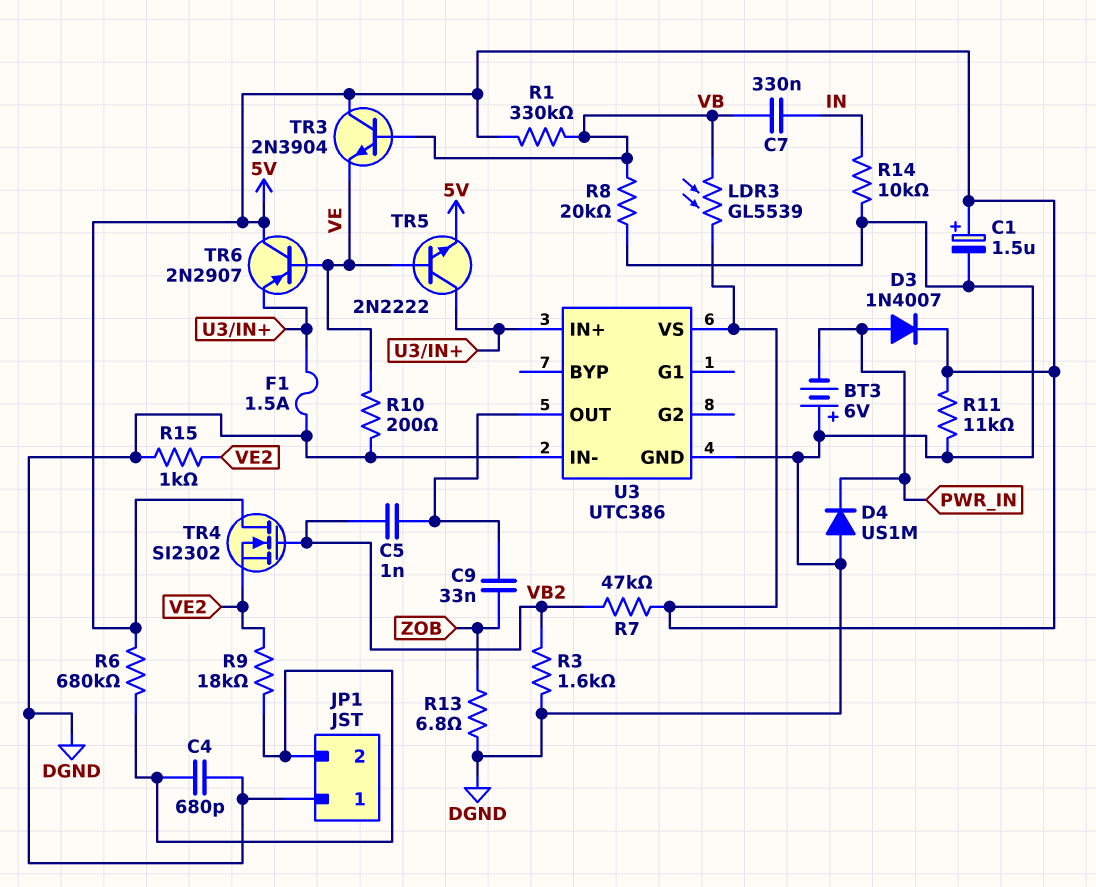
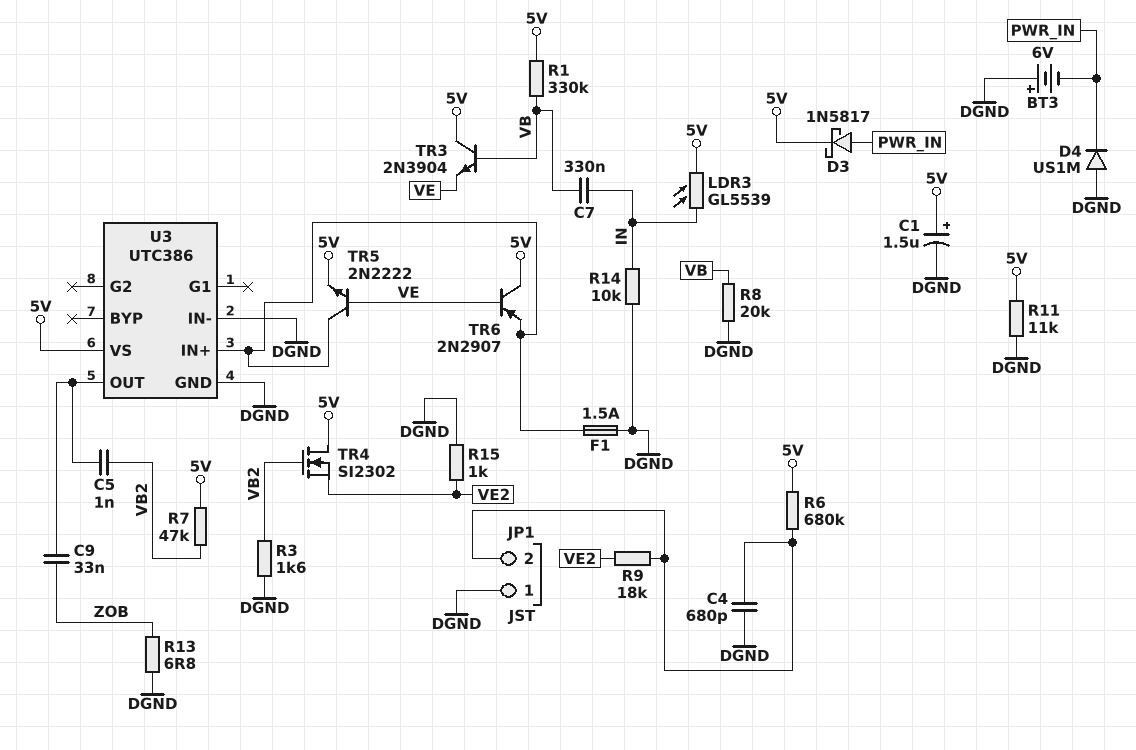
D3: diode 1N4007 (A PWR_IN, K 5V) -> schottky 1N5817 (A PWR_IN, K 5V)
LDR3: GL5539 (5V, VB) -> GL5539 (5V, IN)
R10: 200 (DGND, VE) -> none

